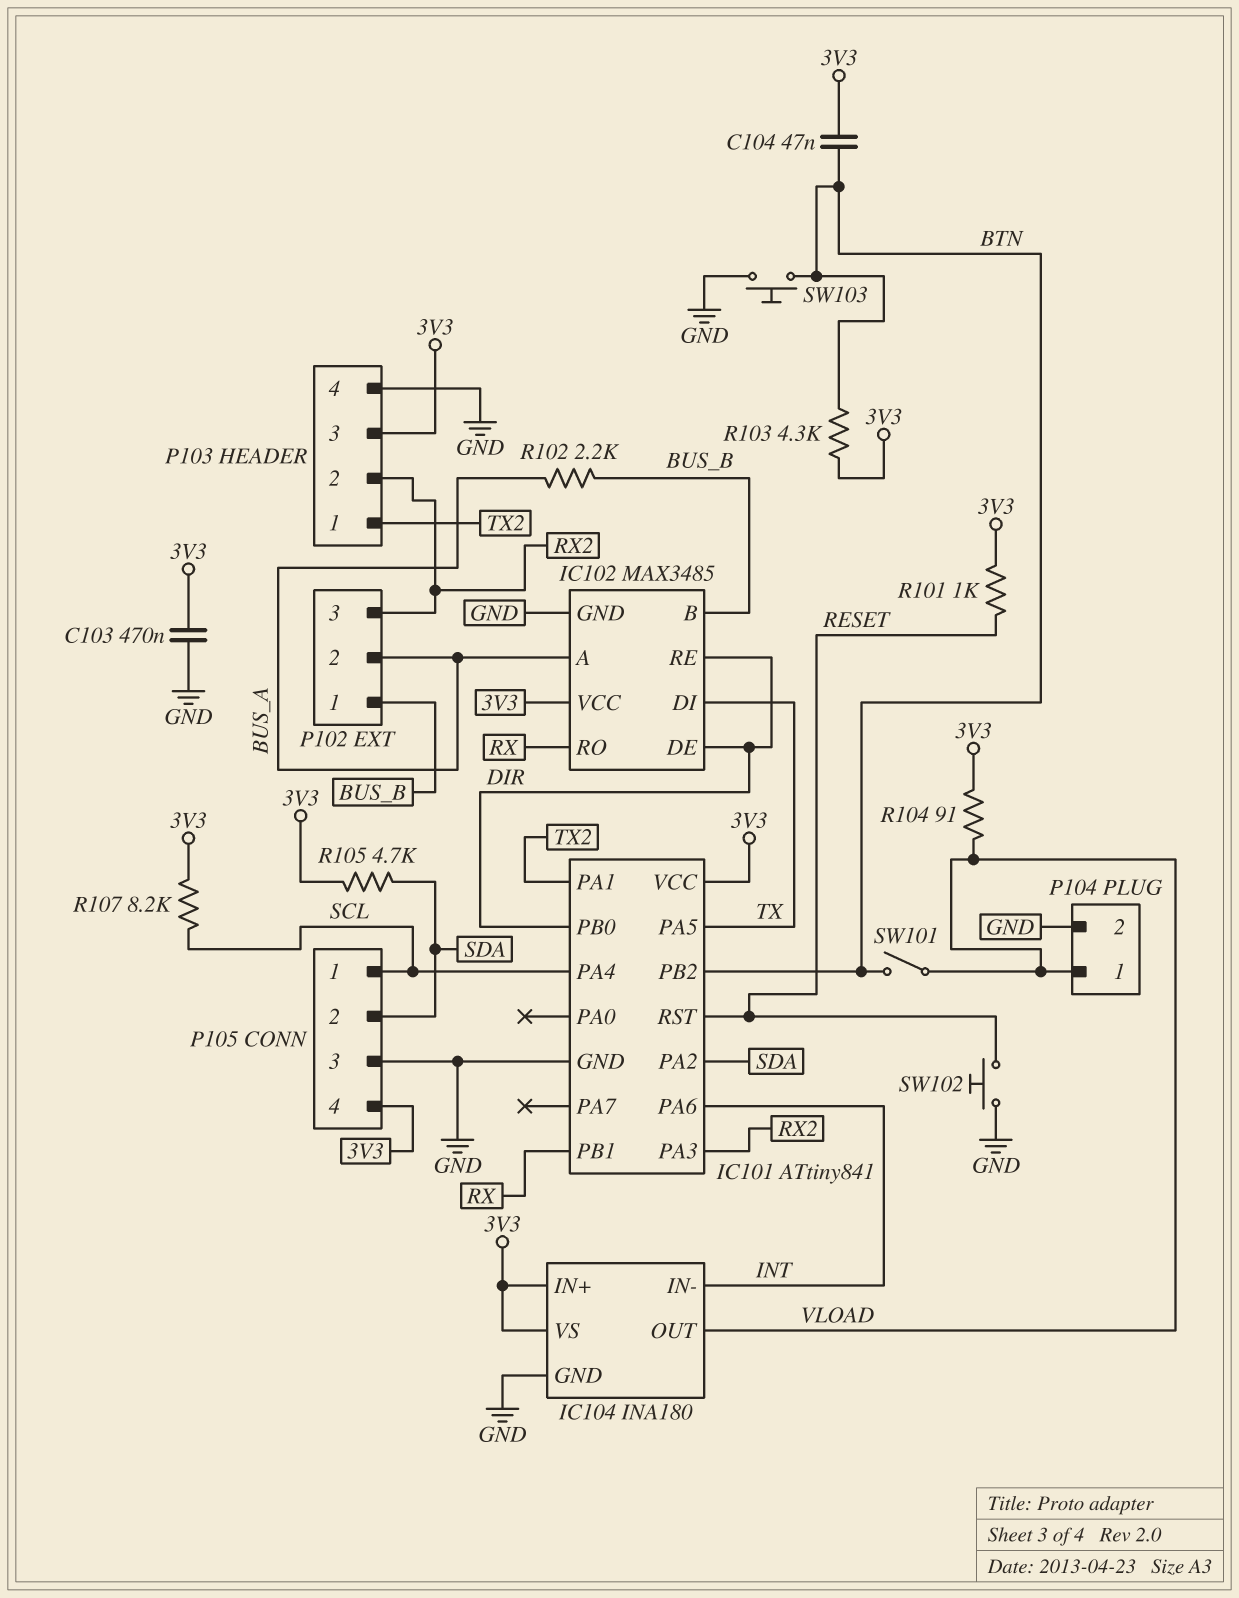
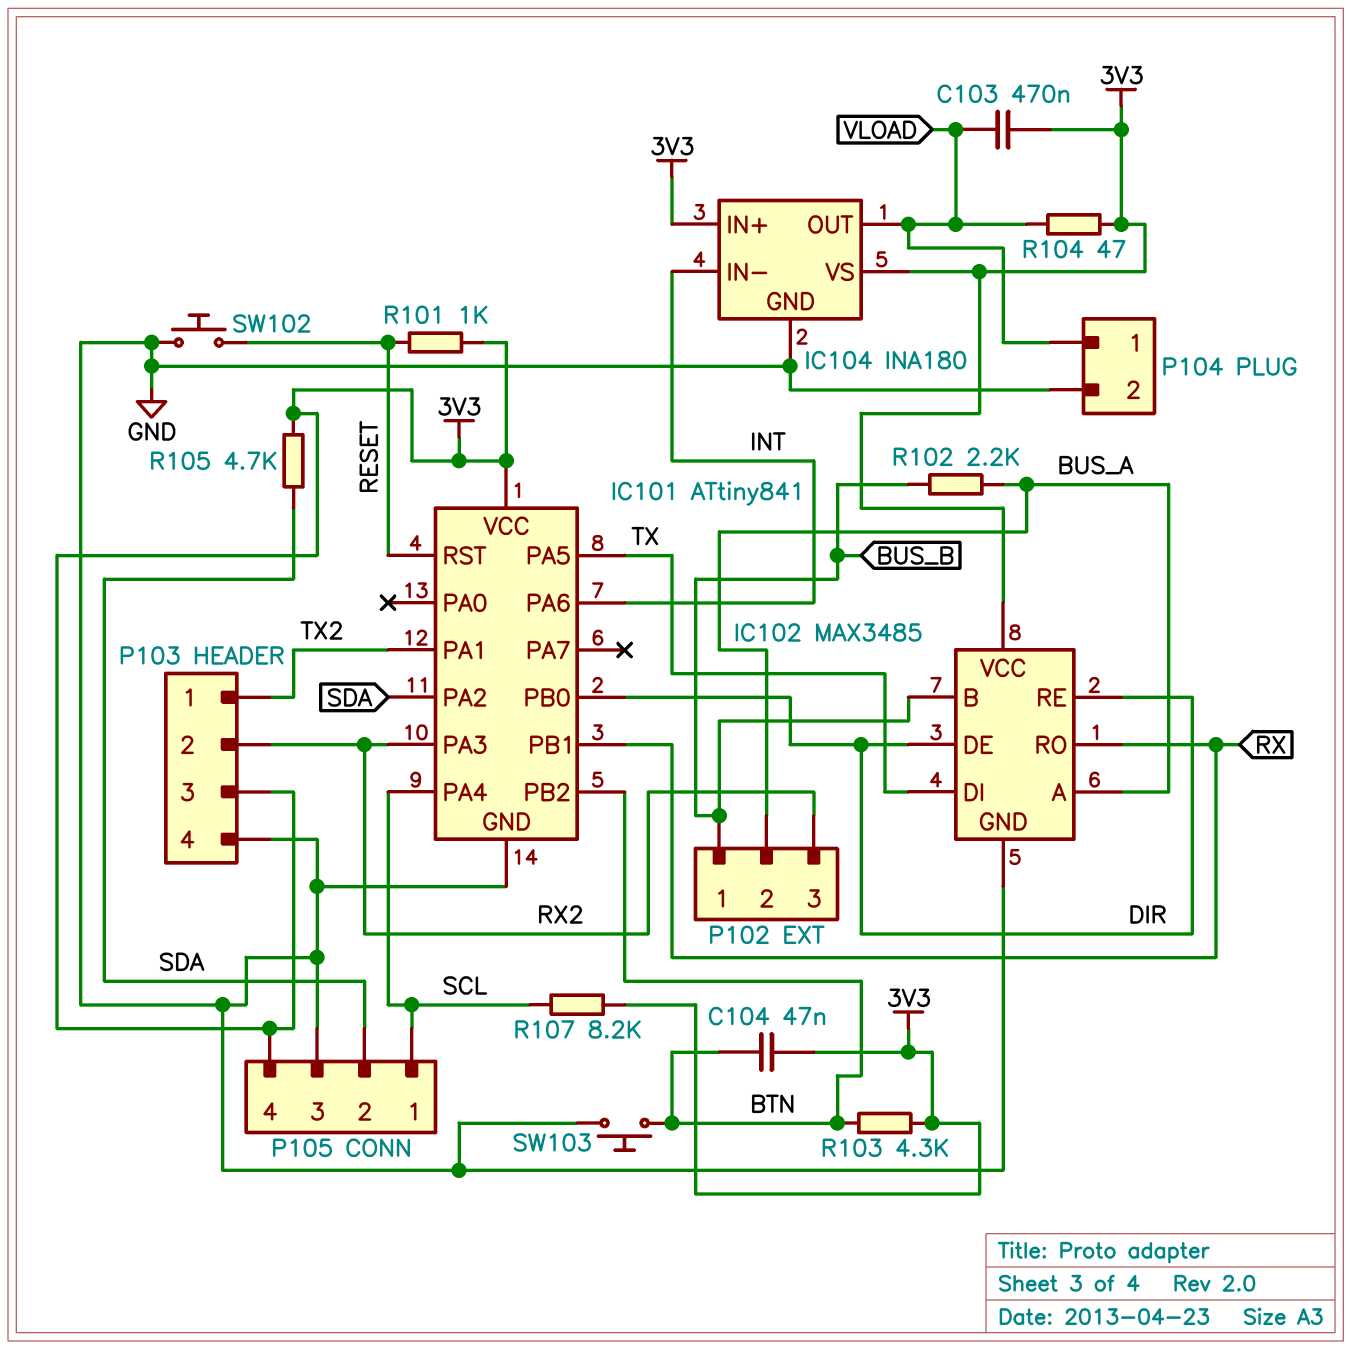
C103: 470nF (3V3, GND) -> 470nF (3V3, VLOAD)
R104: 91 (3V3, VLOAD) -> 47 (3V3, VLOAD)
SW101: switch (BTN, VLOAD) -> none

